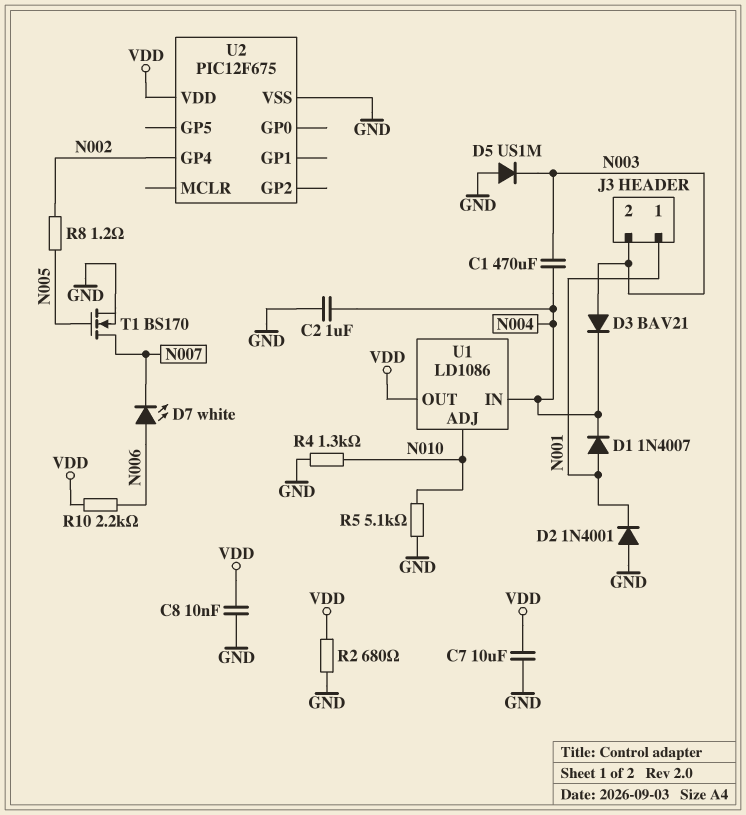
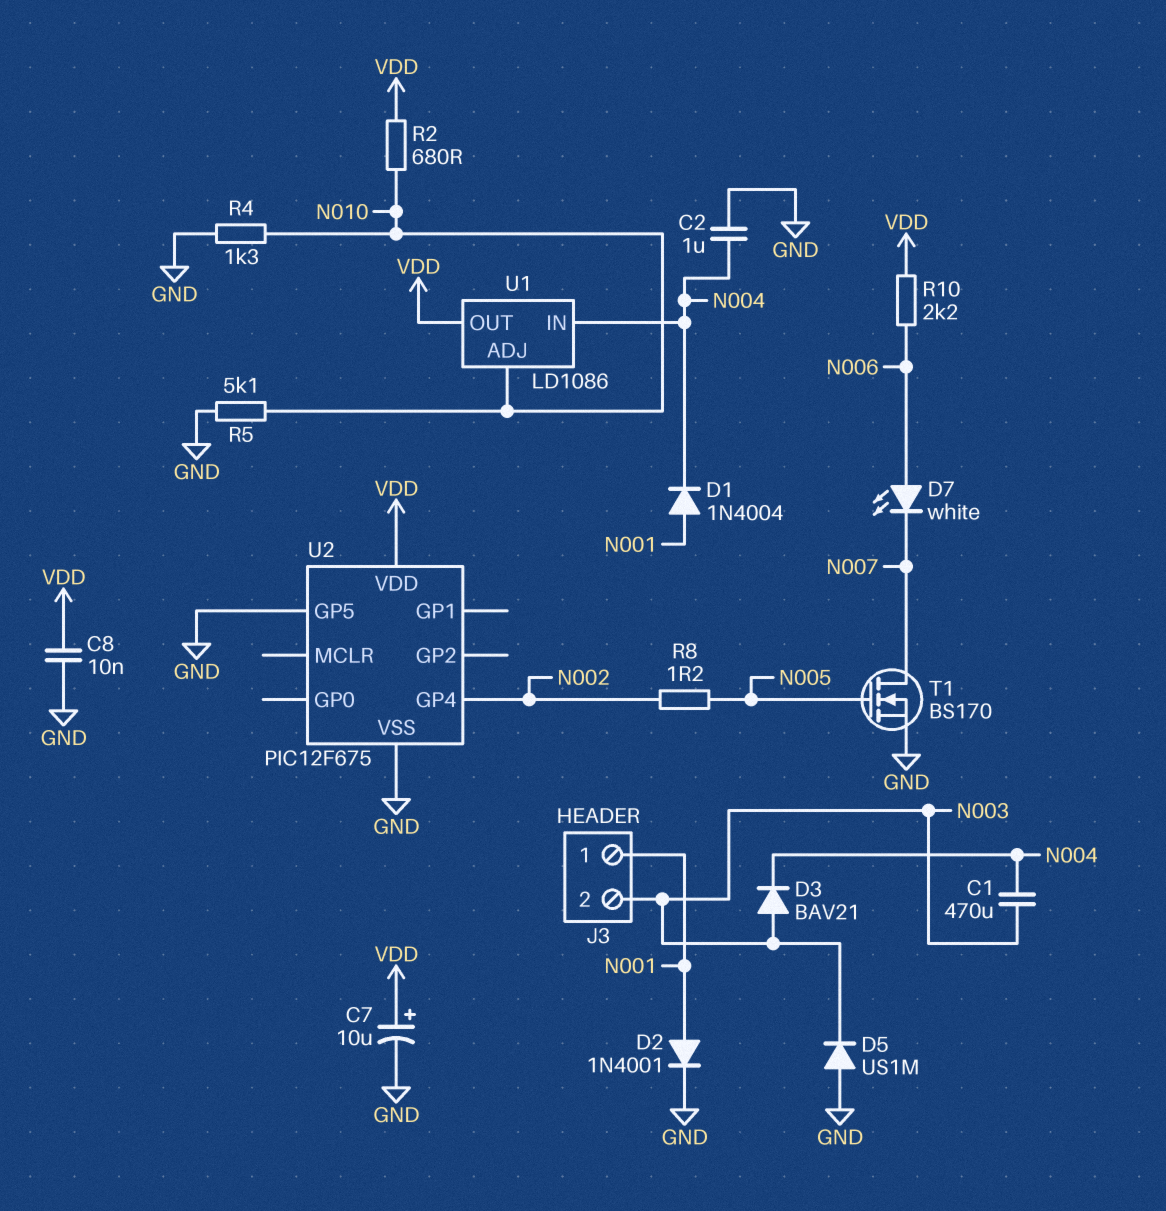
C7: 10uF (GND, VDD) -> 10uF (plus VDD, minus GND)
D1: diode 1N4007 (A N001, K N004) -> diode 1N4004 (A N001, K N004)
D2: diode 1N4001 (A GND, K N001) -> diode 1N4001 (A N001, K GND)
R2: 680 (GND, VDD) -> 680 (N010, VDD)
U2 pin GP5: none -> GND

